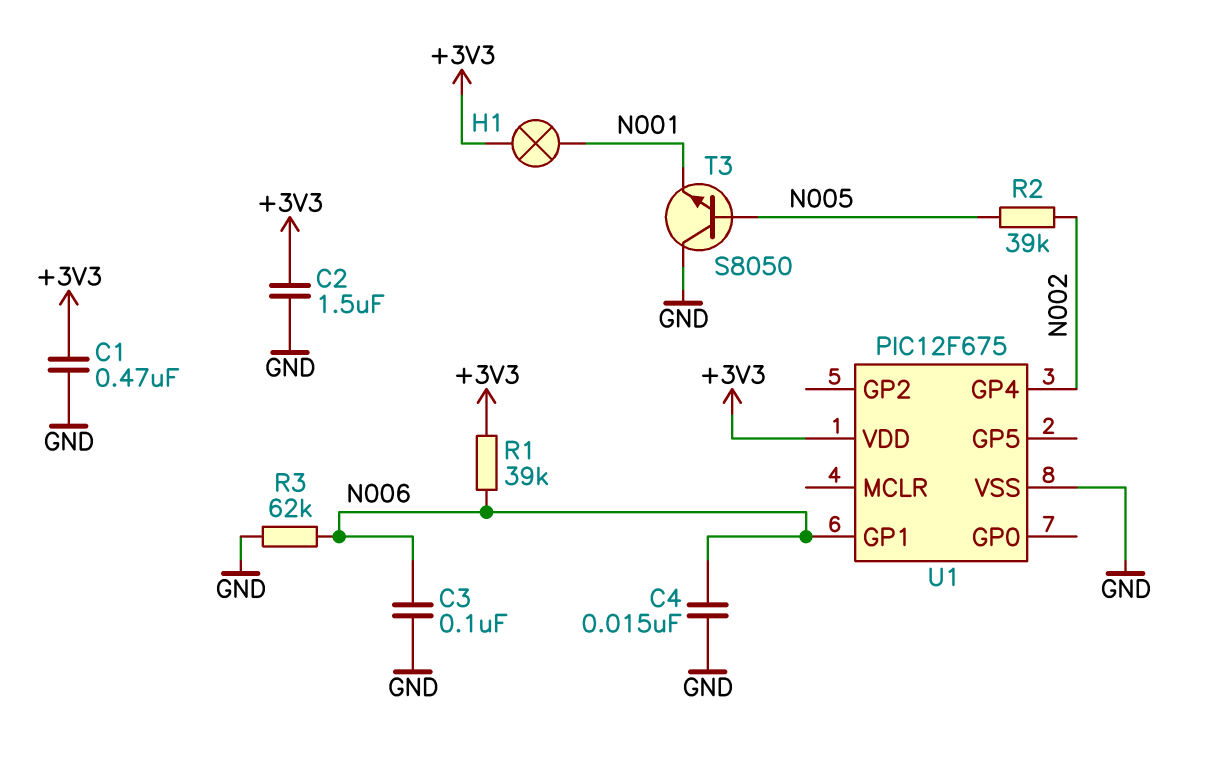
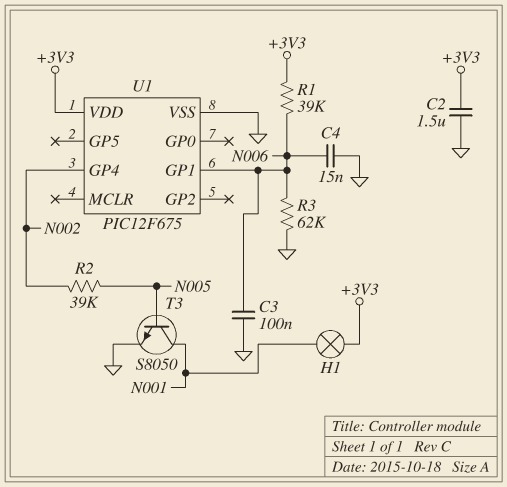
C1: 470nF (+3V3, GND) -> none
T3: NPN S8050 (B N005, C GND, E N001) -> NPN S8050 (B N005, C N001, E GND)

